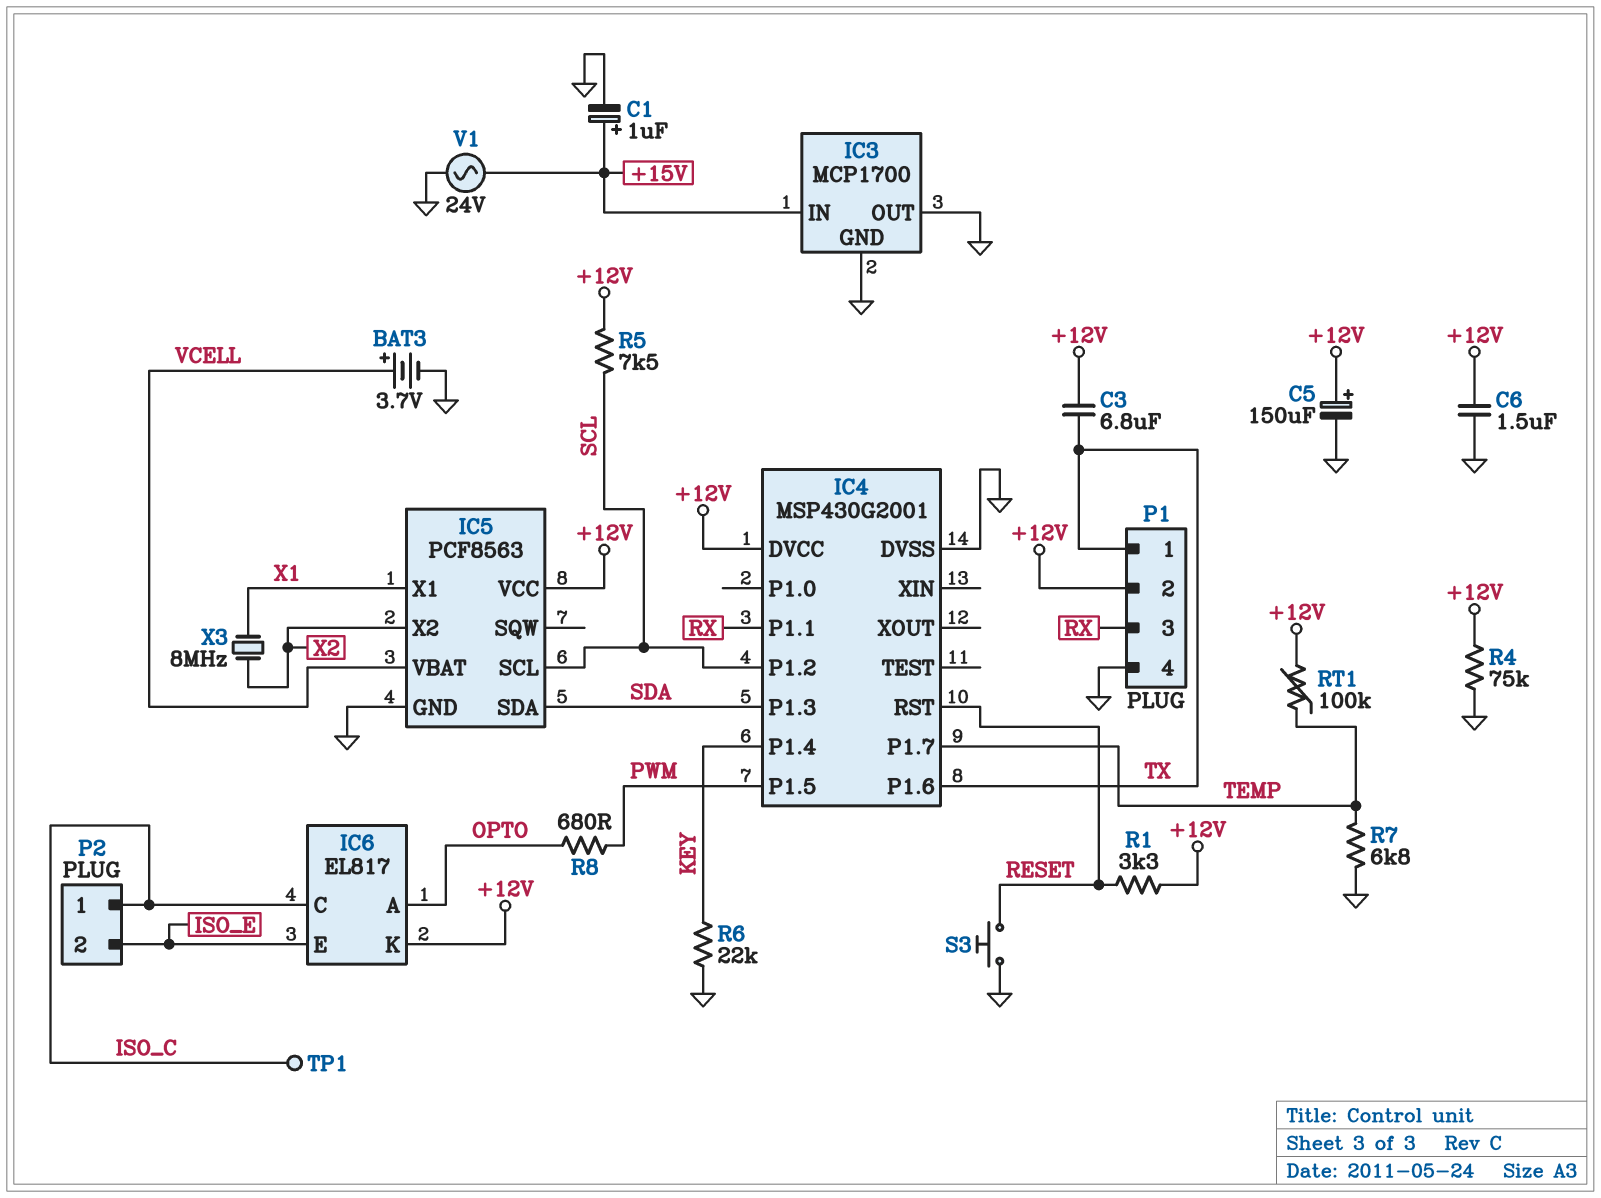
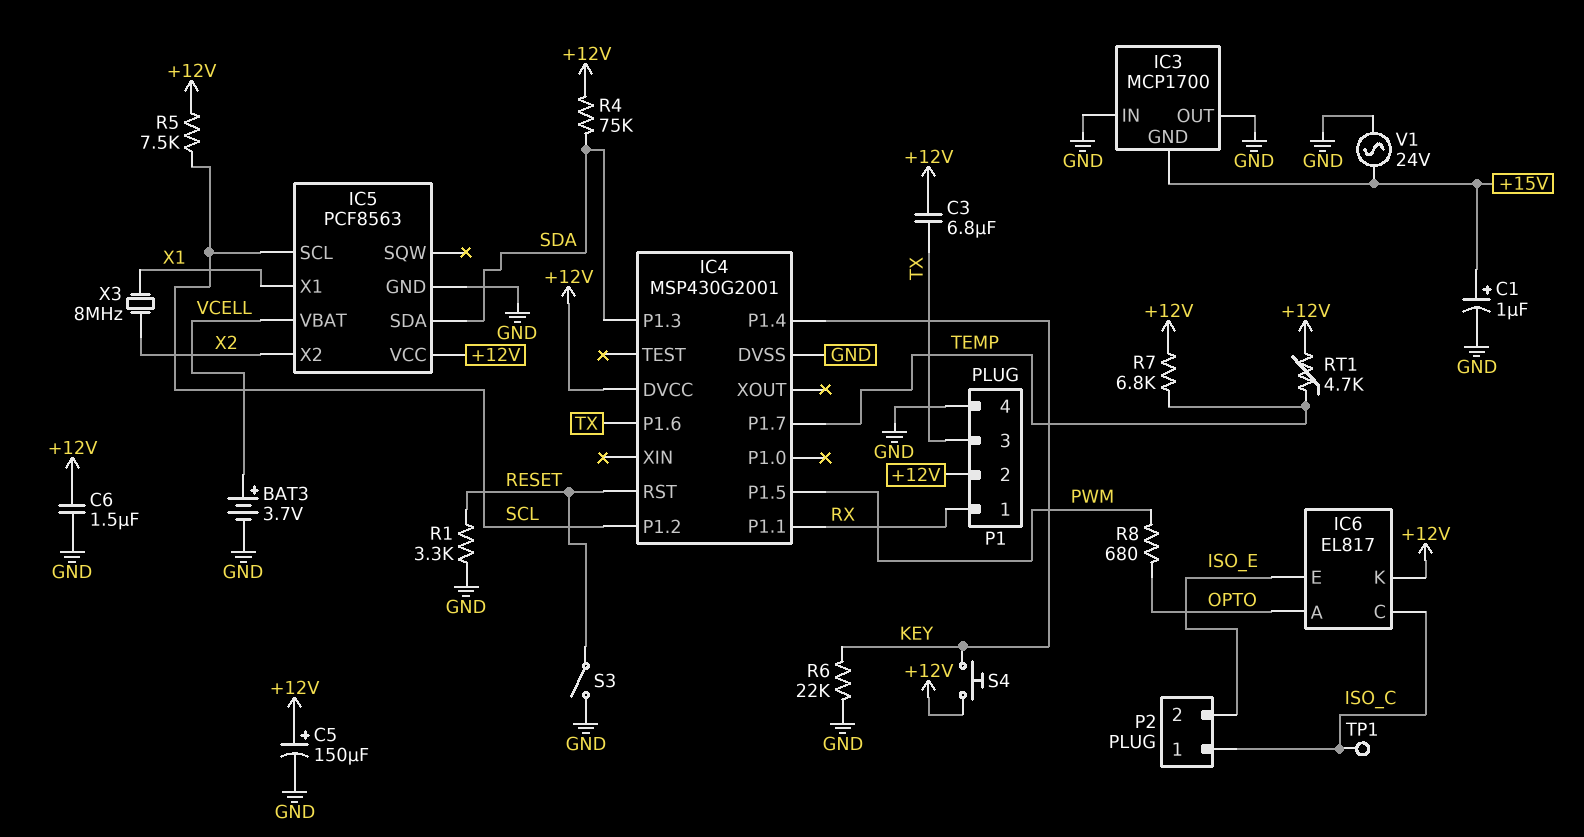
IC3 pin GND: GND -> +15V
IC3 pin IN: +15V -> GND
P1 pin 1: TX -> RX
P1 pin 3: RX -> TX
R1: 3.3k (+12V, RESET) -> 3.3k (GND, RESET)
R4: 75k (+12V, GND) -> 75k (+12V, SDA)
R7: 6.8k (GND, TEMP) -> 6.8k (+12V, TEMP)
RT1: 100k (+12V, TEMP) -> 4.7k (+12V, TEMP)
S3: button (GND, RESET) -> switch (GND, RESET)
S4: none -> button (+12V, KEY)

